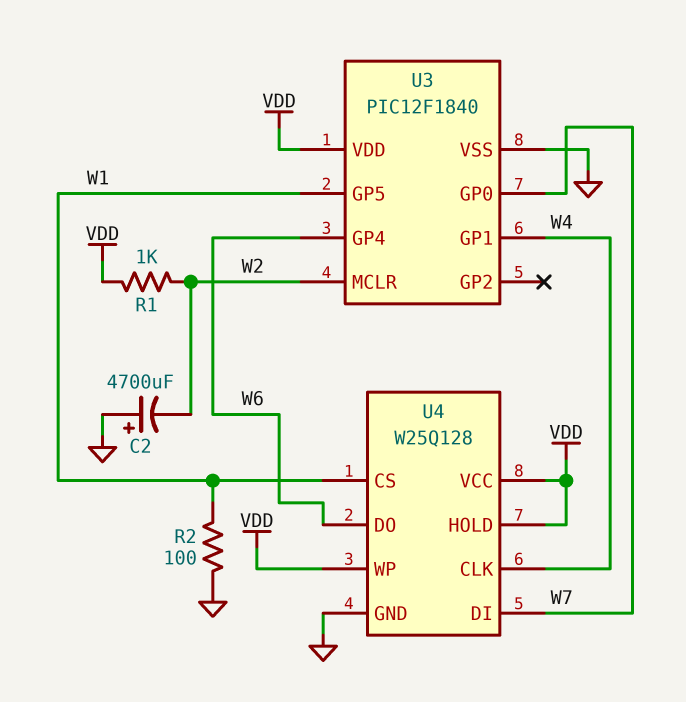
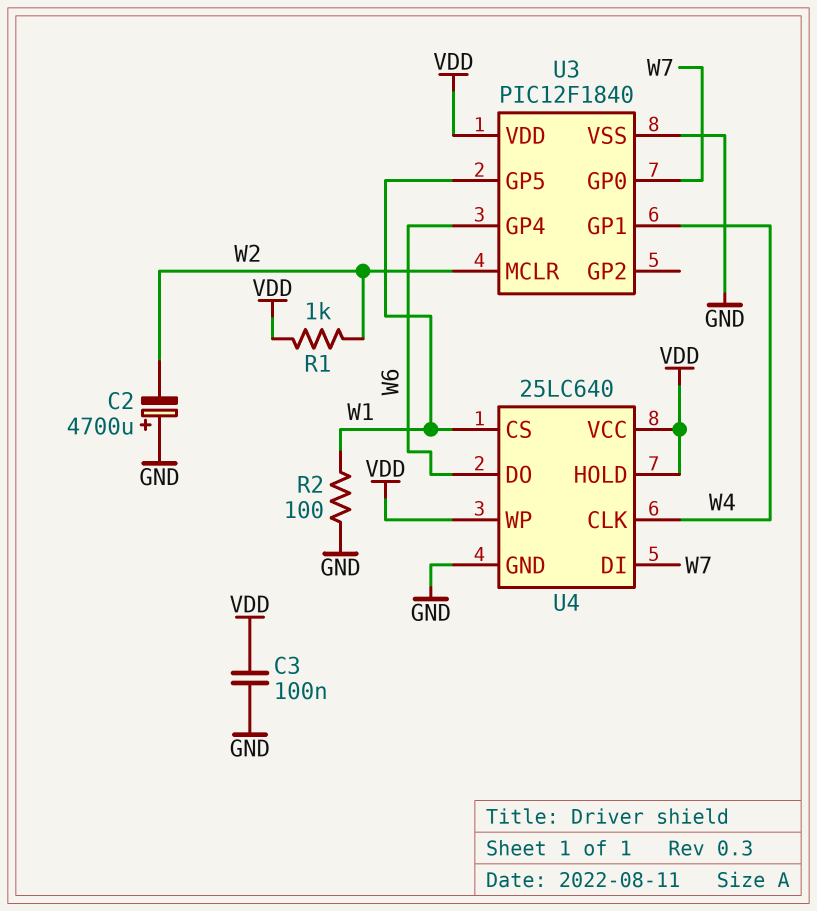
C3: none -> 100nF (GND, VDD)
U4: W25Q128 -> 25LC640

